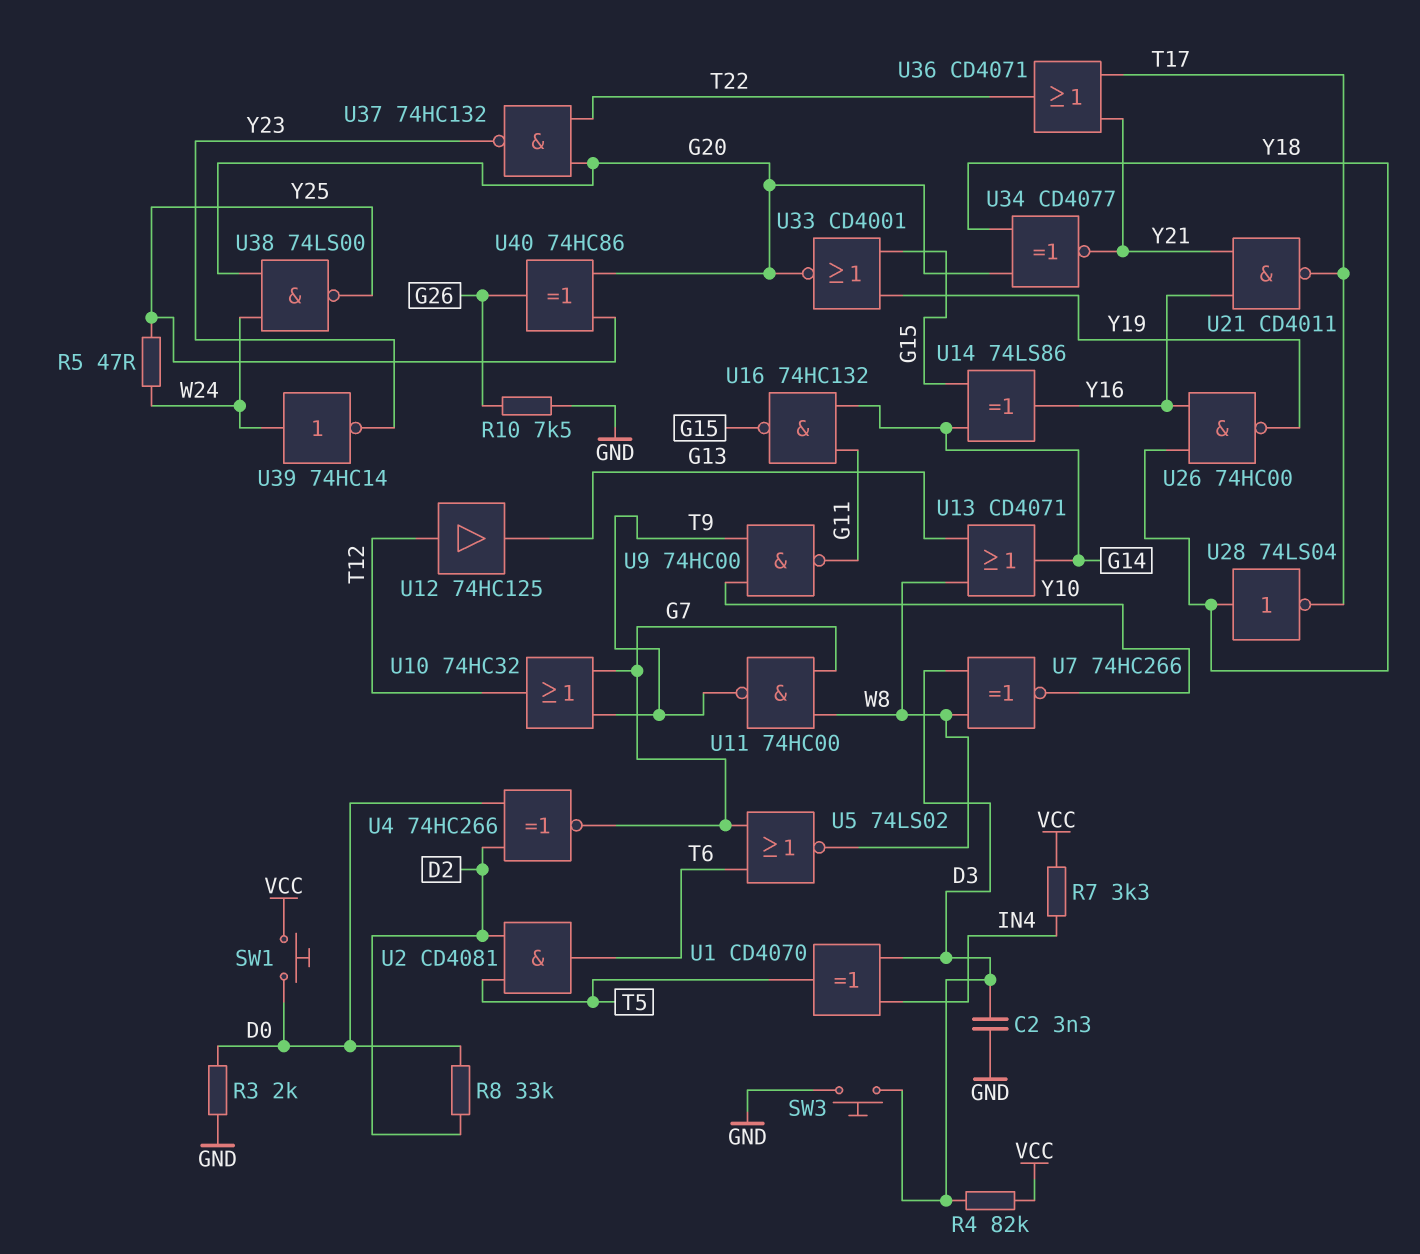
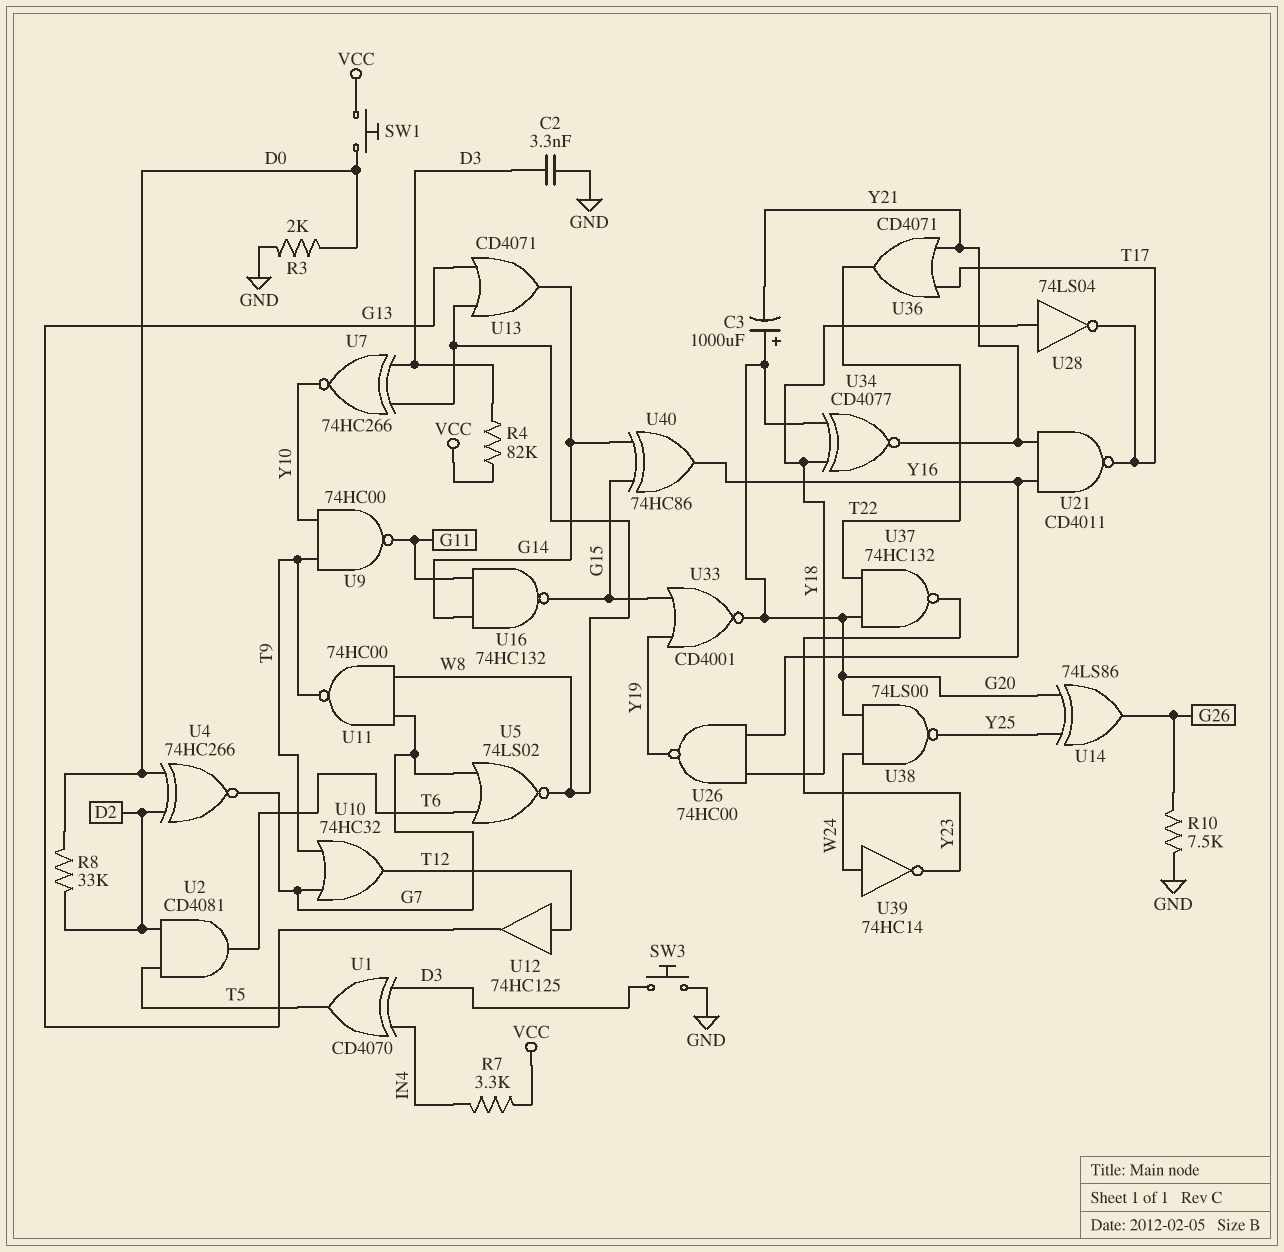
C3: none -> 1000uF (plus G20, minus Y21)
R5: 47 (W24, Y25) -> none
U14: XOR 74LS86 (in G14, in G15, out Y16) -> XOR 74LS86 (in G20, in Y25, out G26)
U40: XOR 74HC86 (in G20, in Y25, out G26) -> XOR 74HC86 (in G14, in G15, out Y16)

